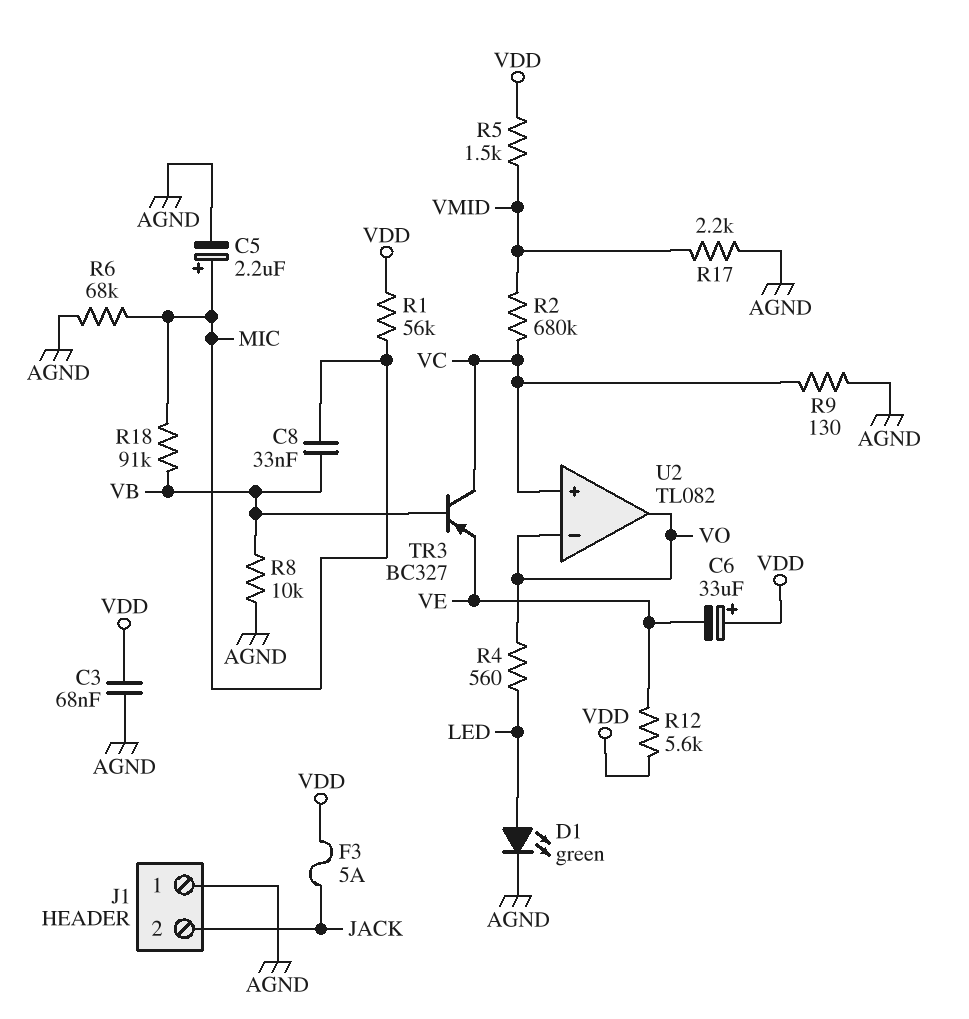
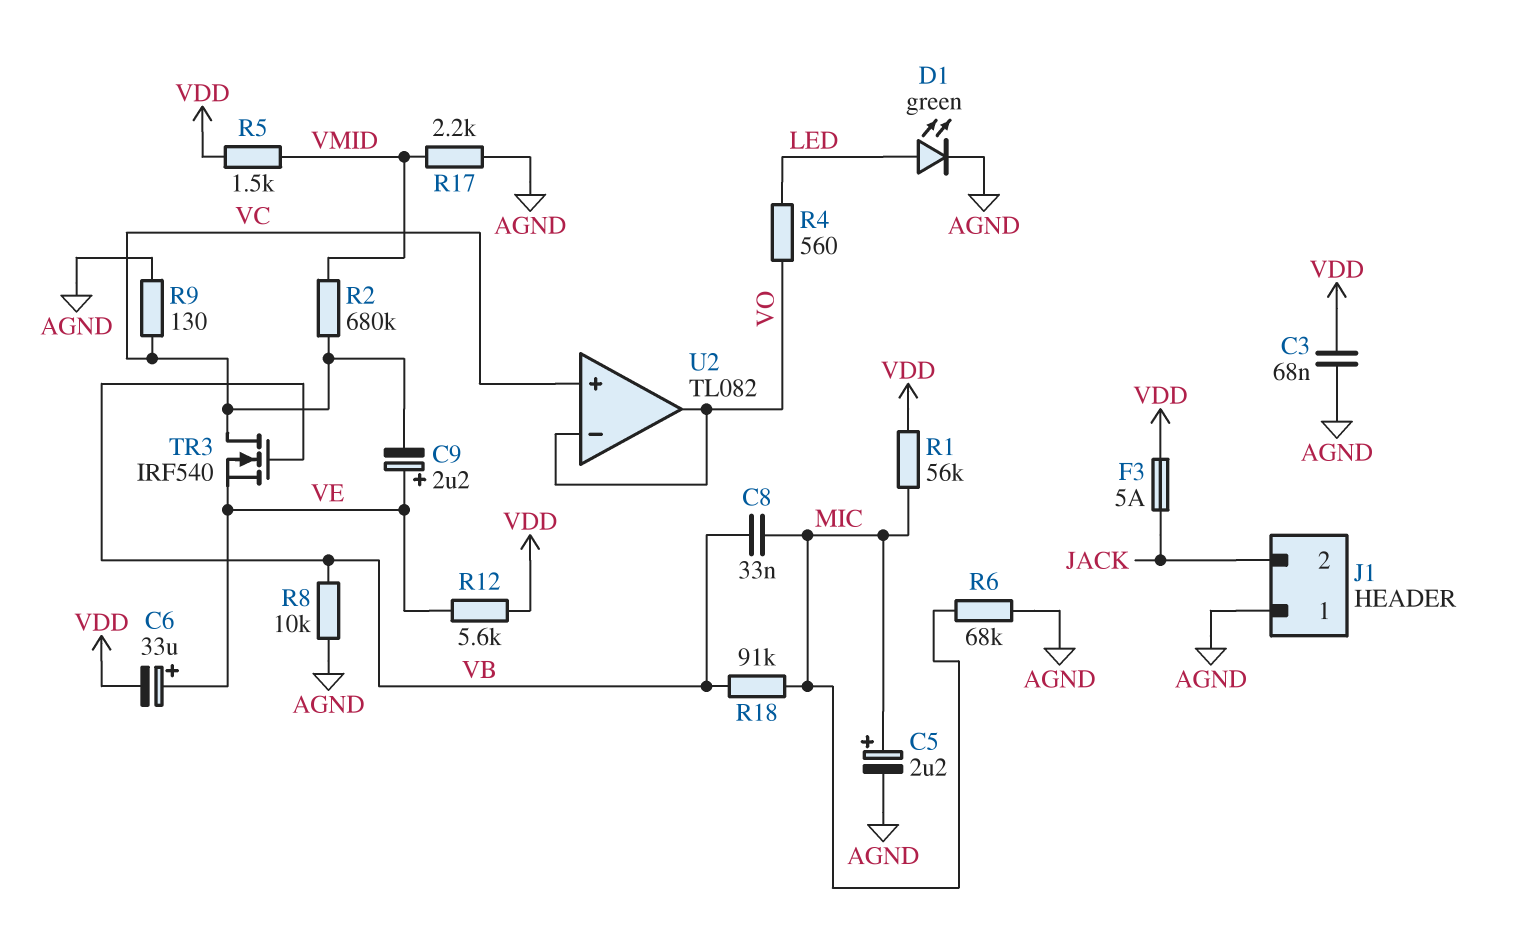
C6: 33uF (plus VDD, minus VE) -> 33uF (plus VE, minus VDD)
C9: none -> 2.2uF (plus VE, minus VC)
TR3: PNP BC327 (B VB, C VC, E VE) -> NMOS IRF540 (G VB, D VC, S VE)

